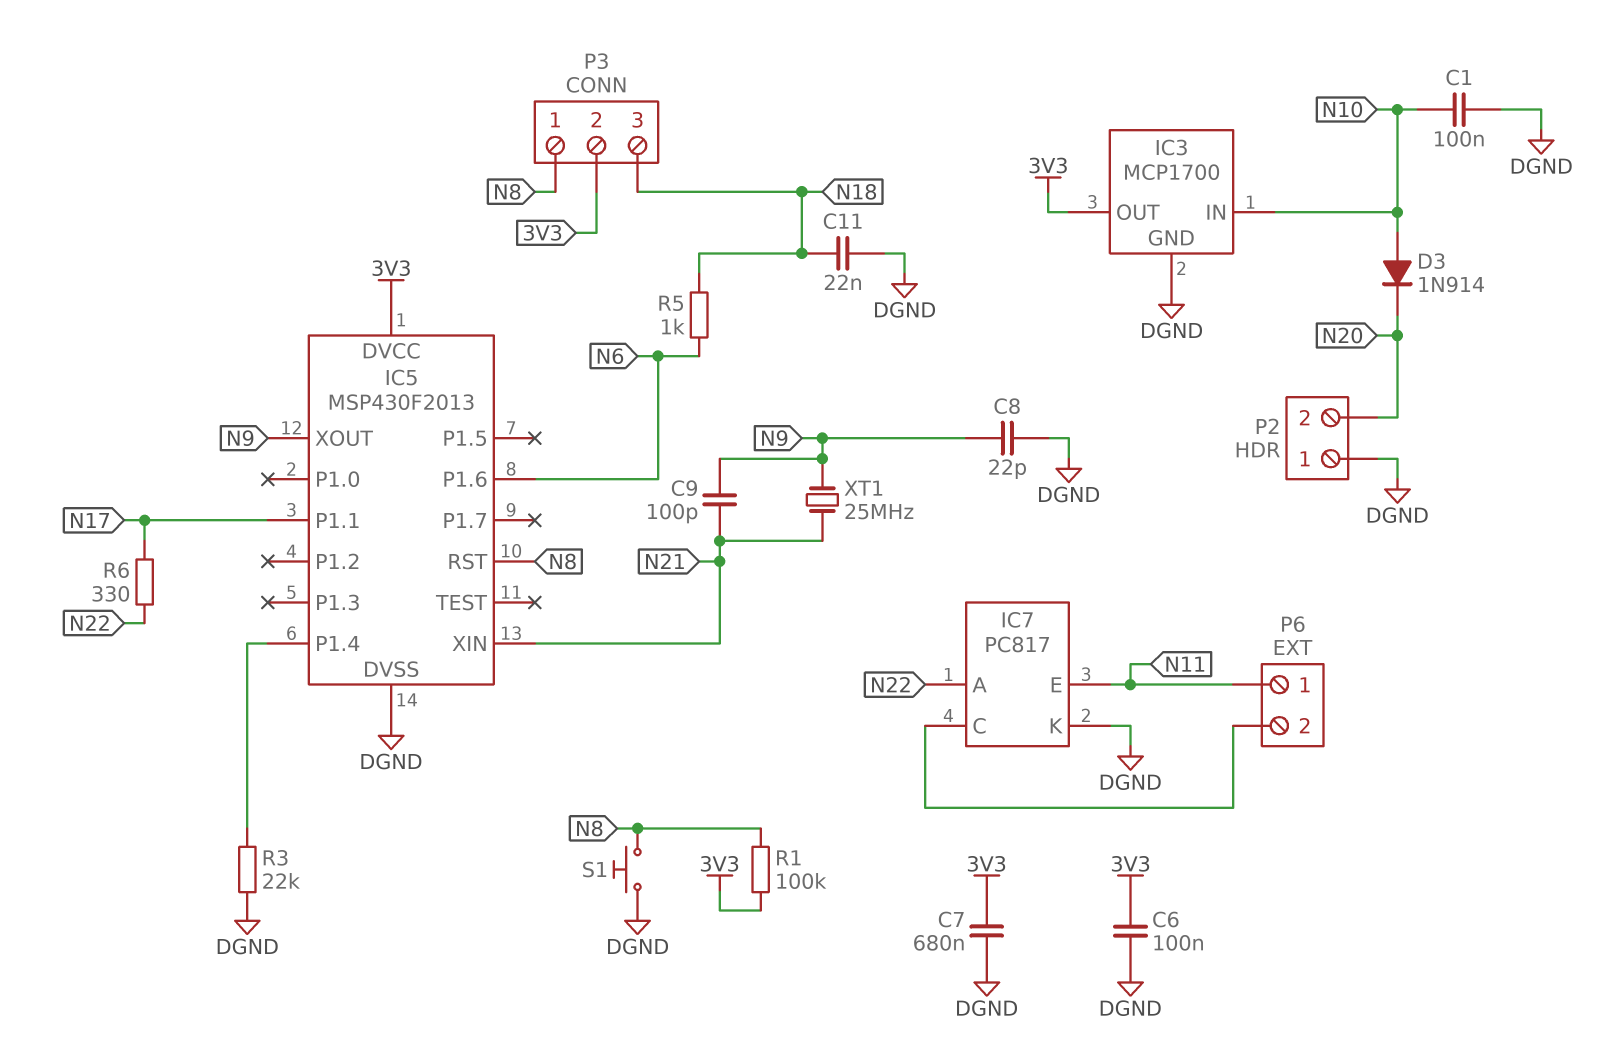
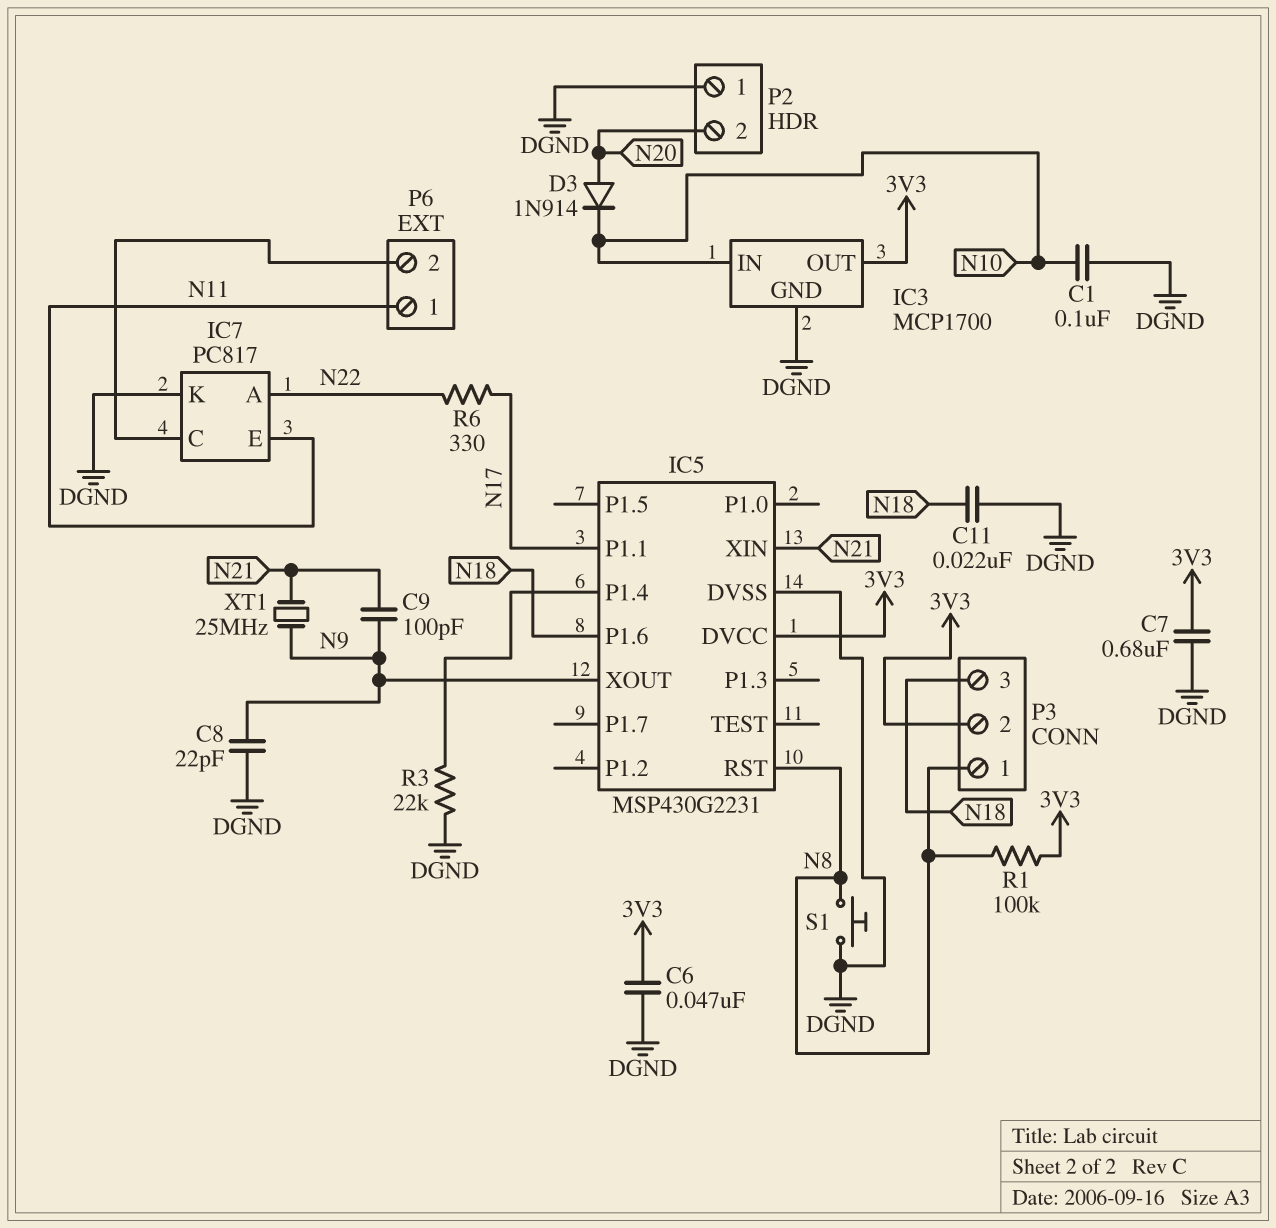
C6: 100nF (3V3, DGND) -> 47nF (3V3, DGND)
D3: diode 1N914 (A N10, K N20) -> diode 1N914 (A N20, K N10)
IC5: MSP430F2013 -> MSP430G2231
IC5 pin P1.6: N6 -> N18
R5: 1k (N6, N18) -> none

